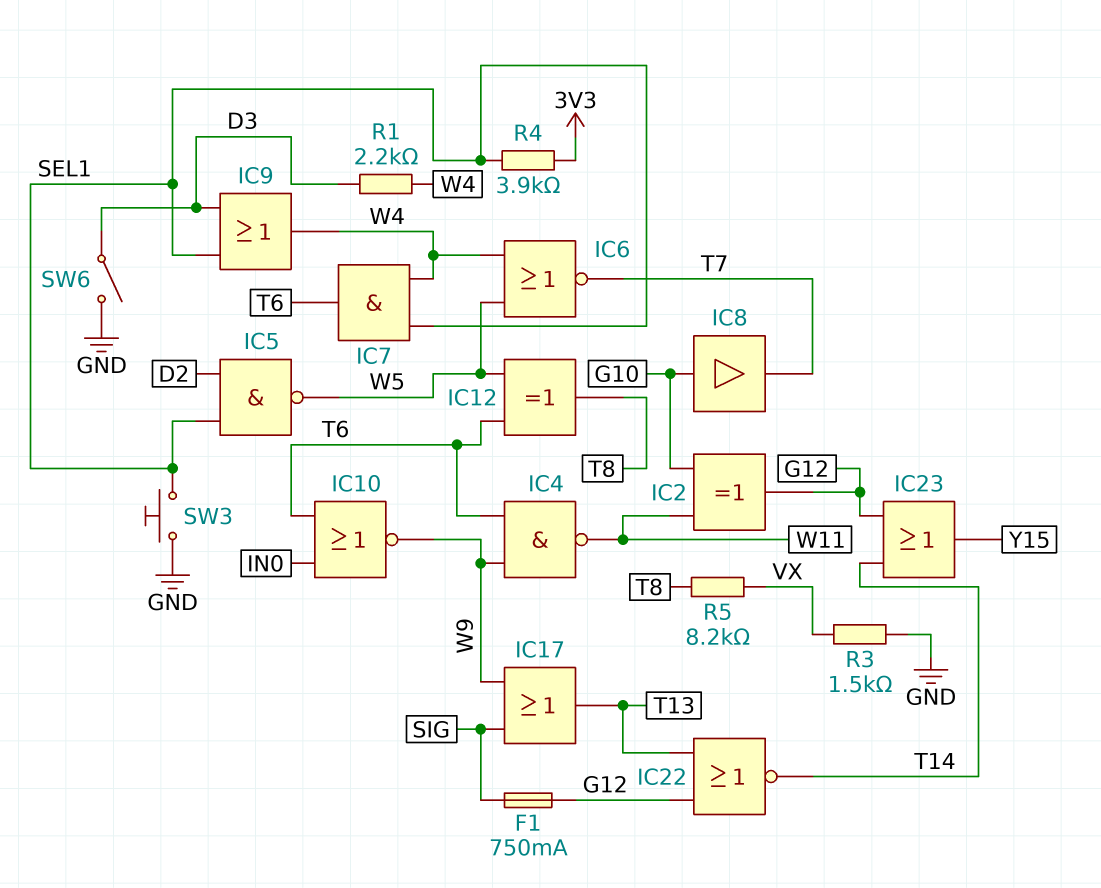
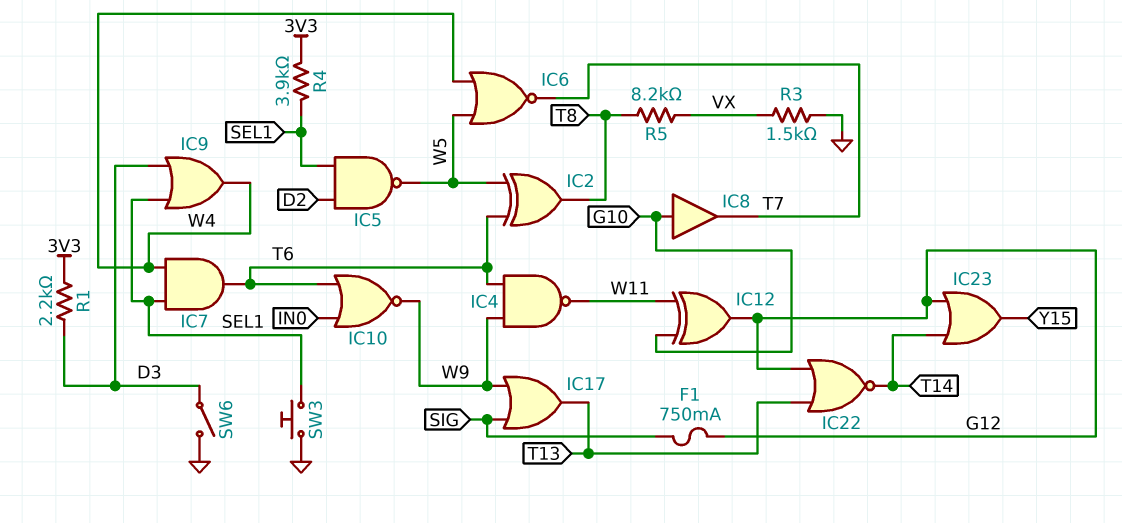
IC2: XOR (in G10, in W11, out G12) -> XOR (in T6, in W5, out T8)
IC12: XOR (in T6, in W5, out T8) -> XOR (in G10, in W11, out G12)
R1: 2.2k (D3, W4) -> 2.2k (3V3, D3)

